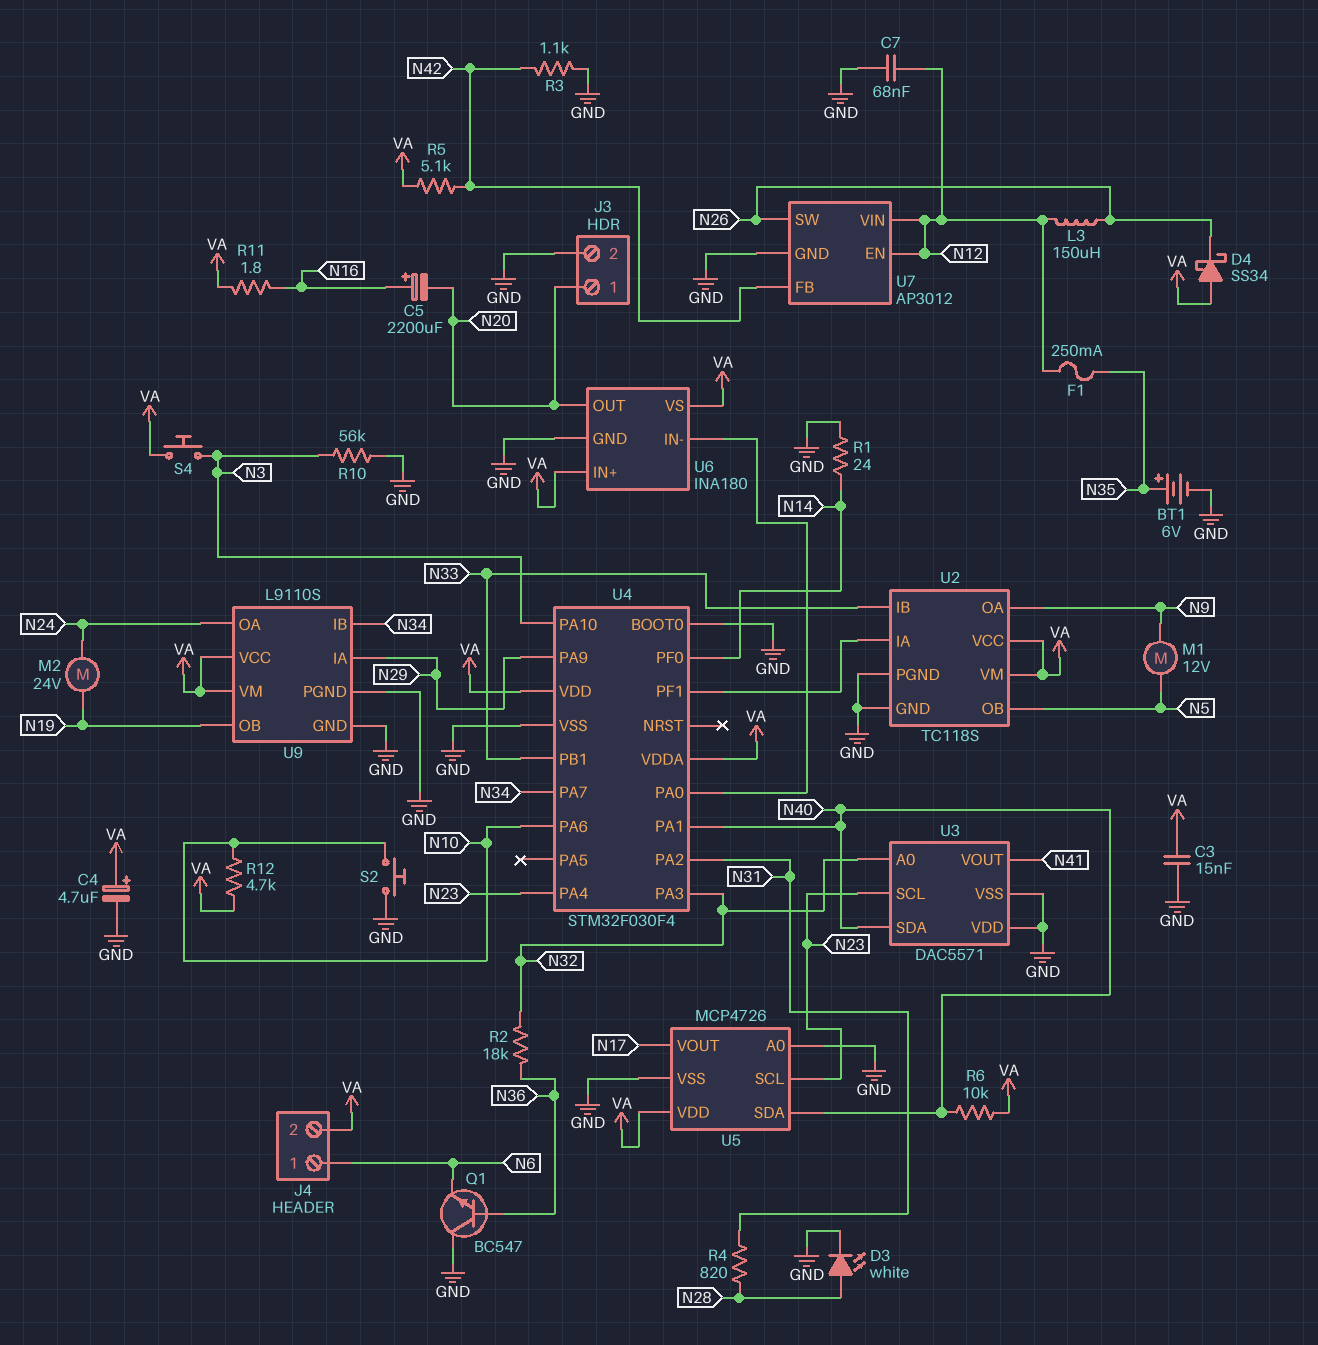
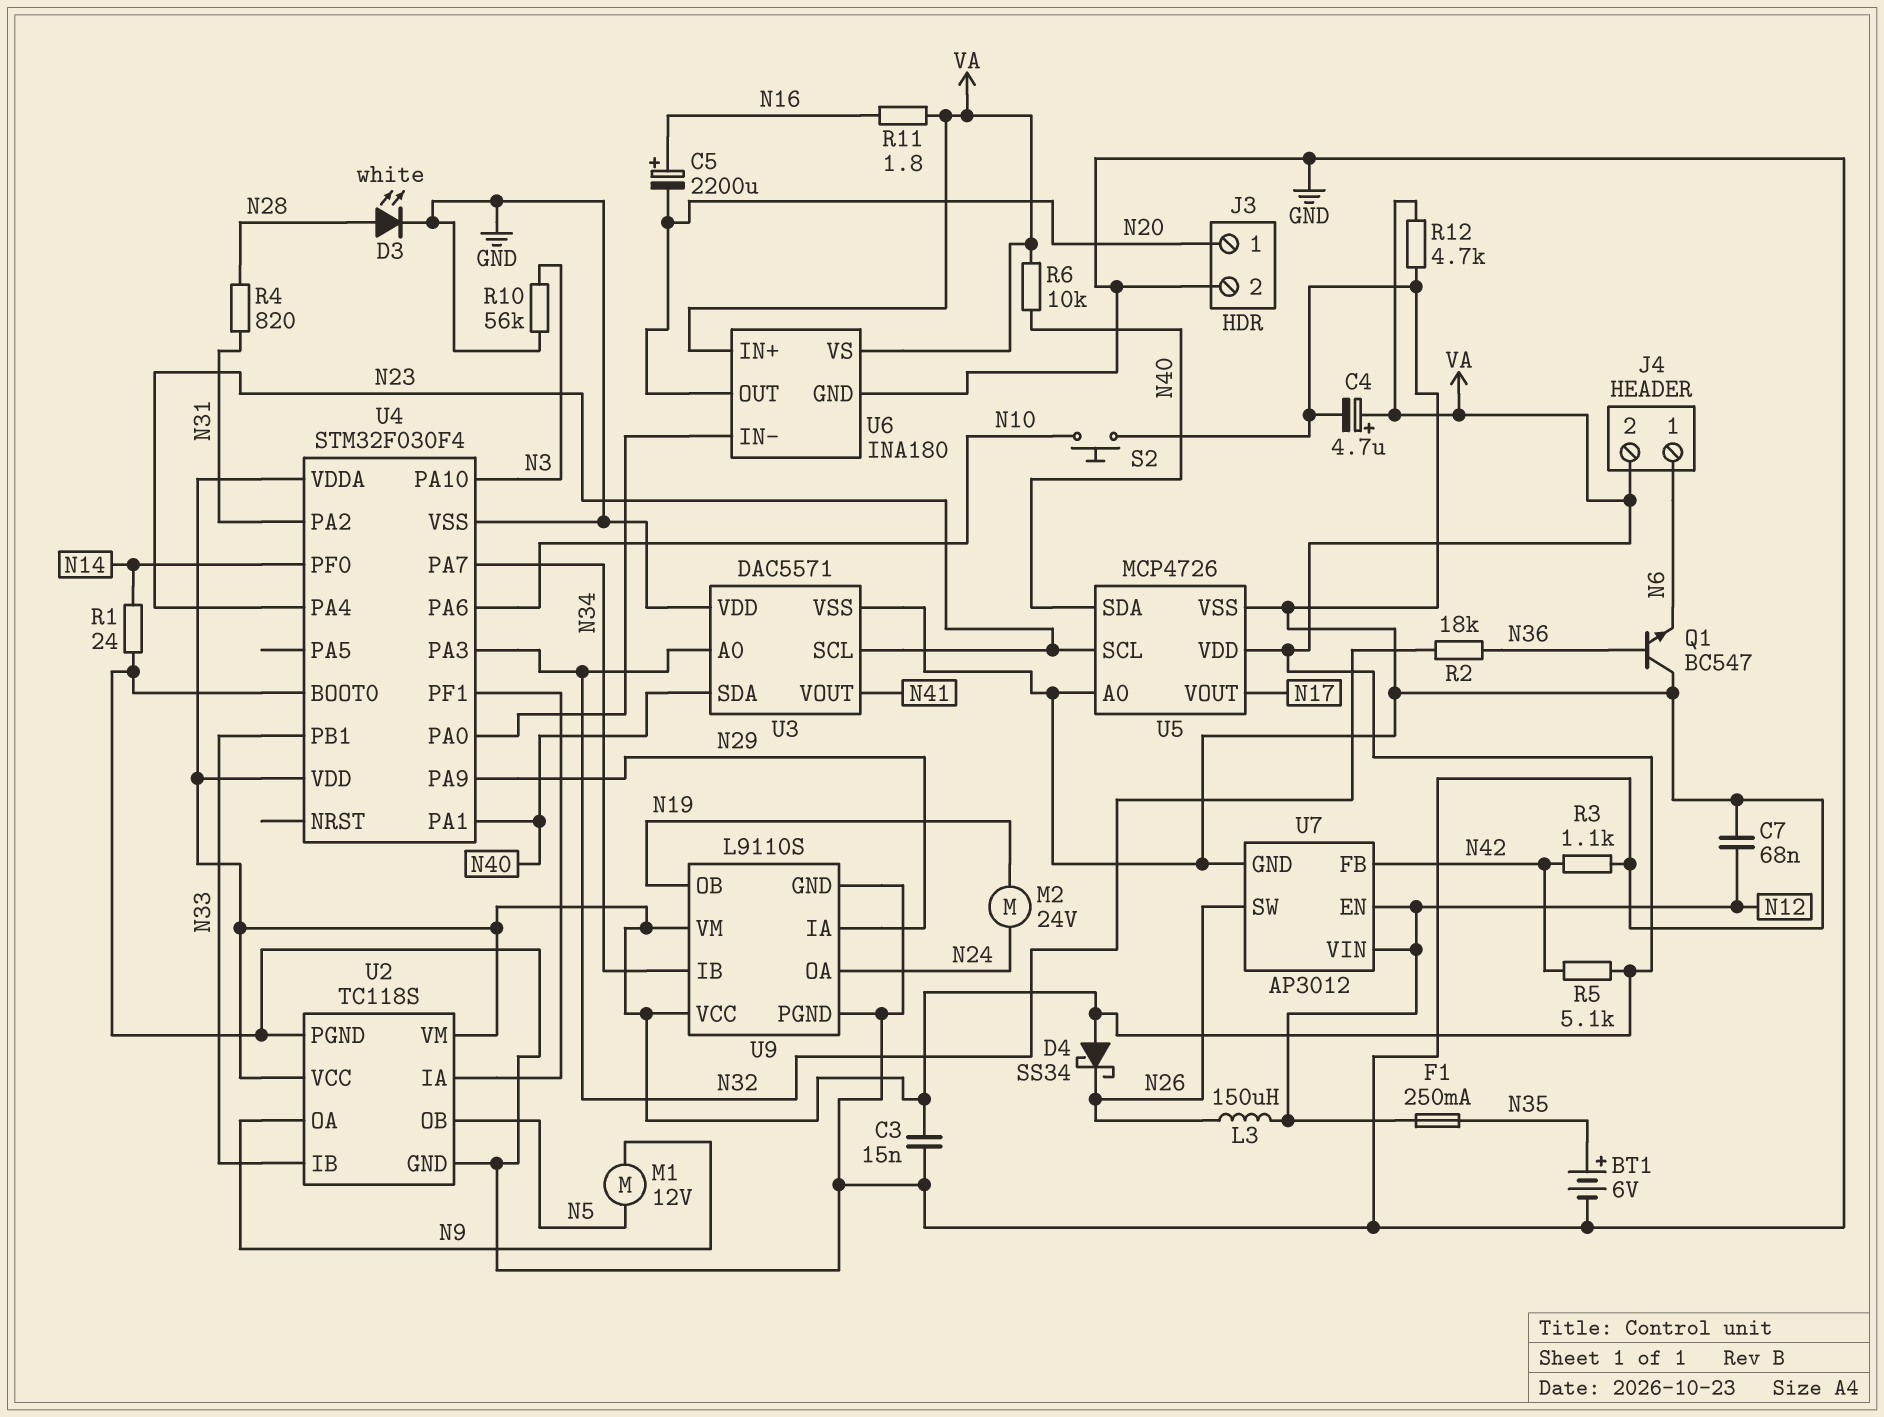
R12: 4.7k (N10, VA) -> 4.7k (GND, VA)
S4: button (N3, VA) -> none

